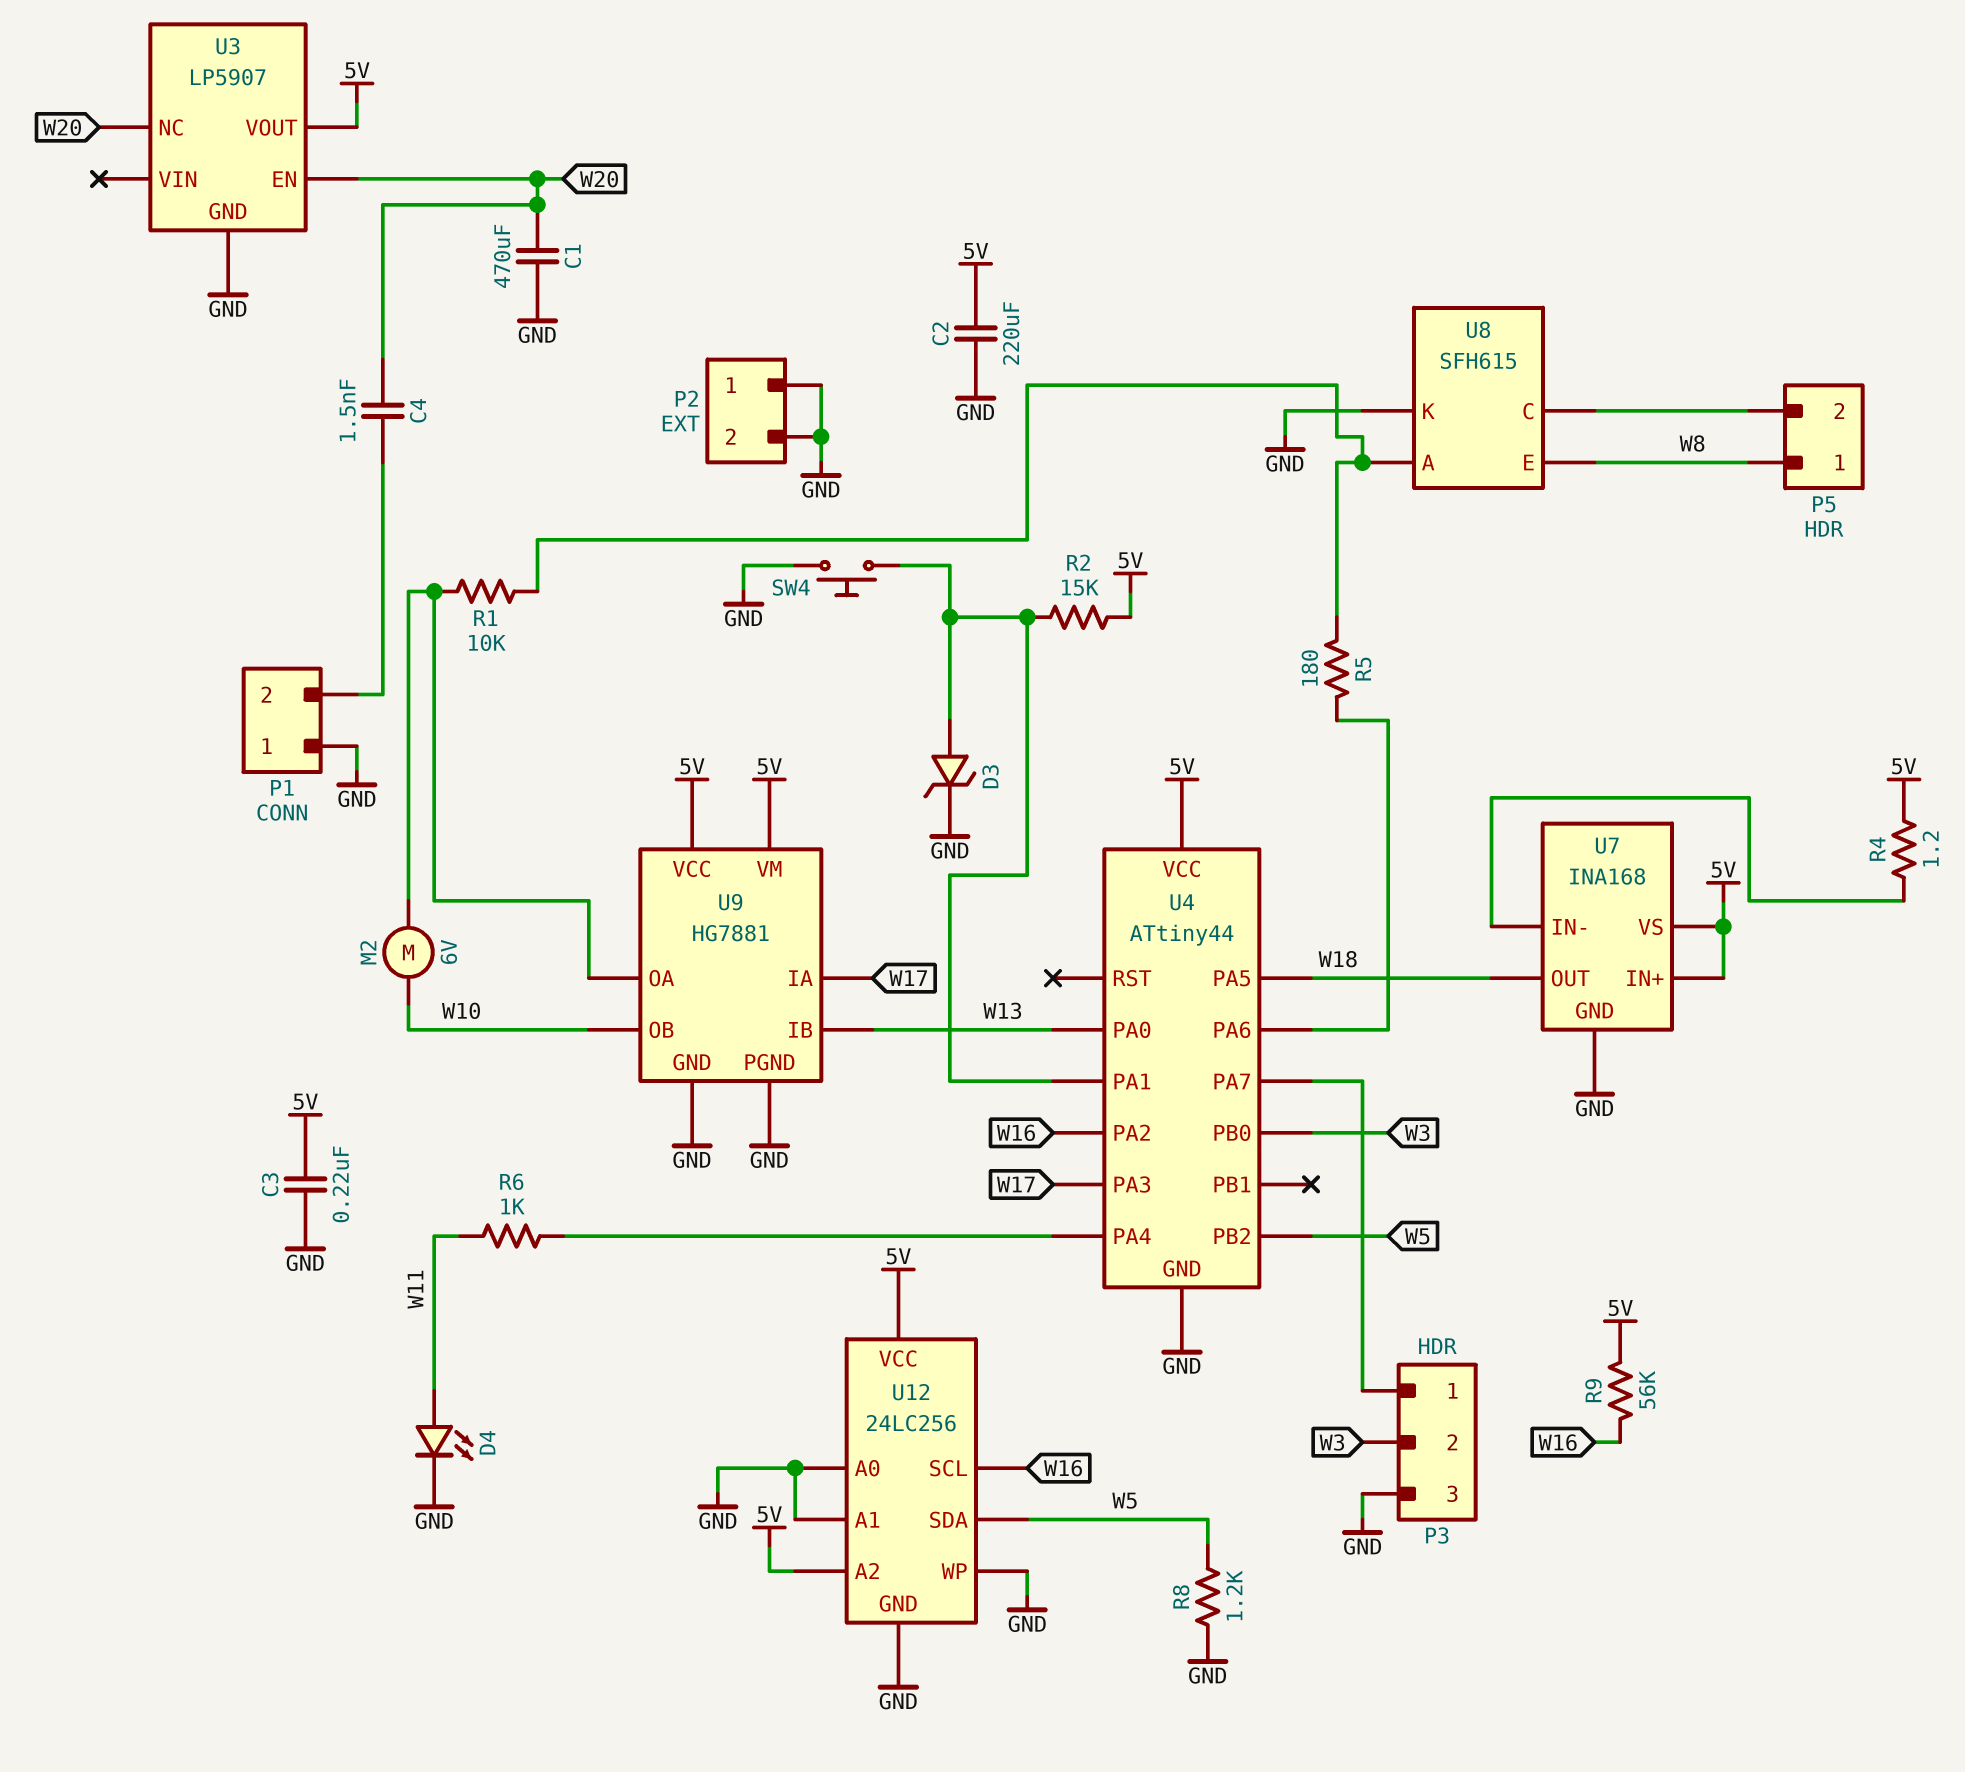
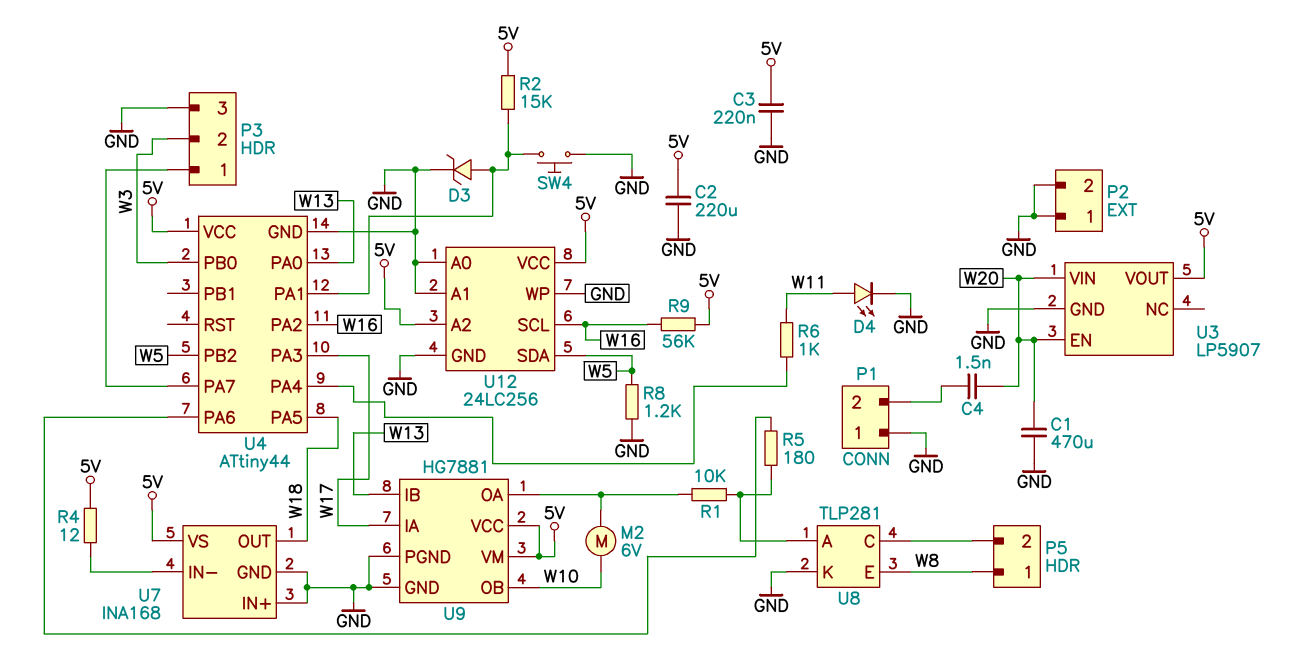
R4: 1.2 (5V, U7/IN-) -> 12 (5V, U7/IN-)
U3 pin NC: W20 -> none
U3 pin VIN: none -> W20
U7 pin IN+: 5V -> GND
U8: SFH615 -> TLP281

